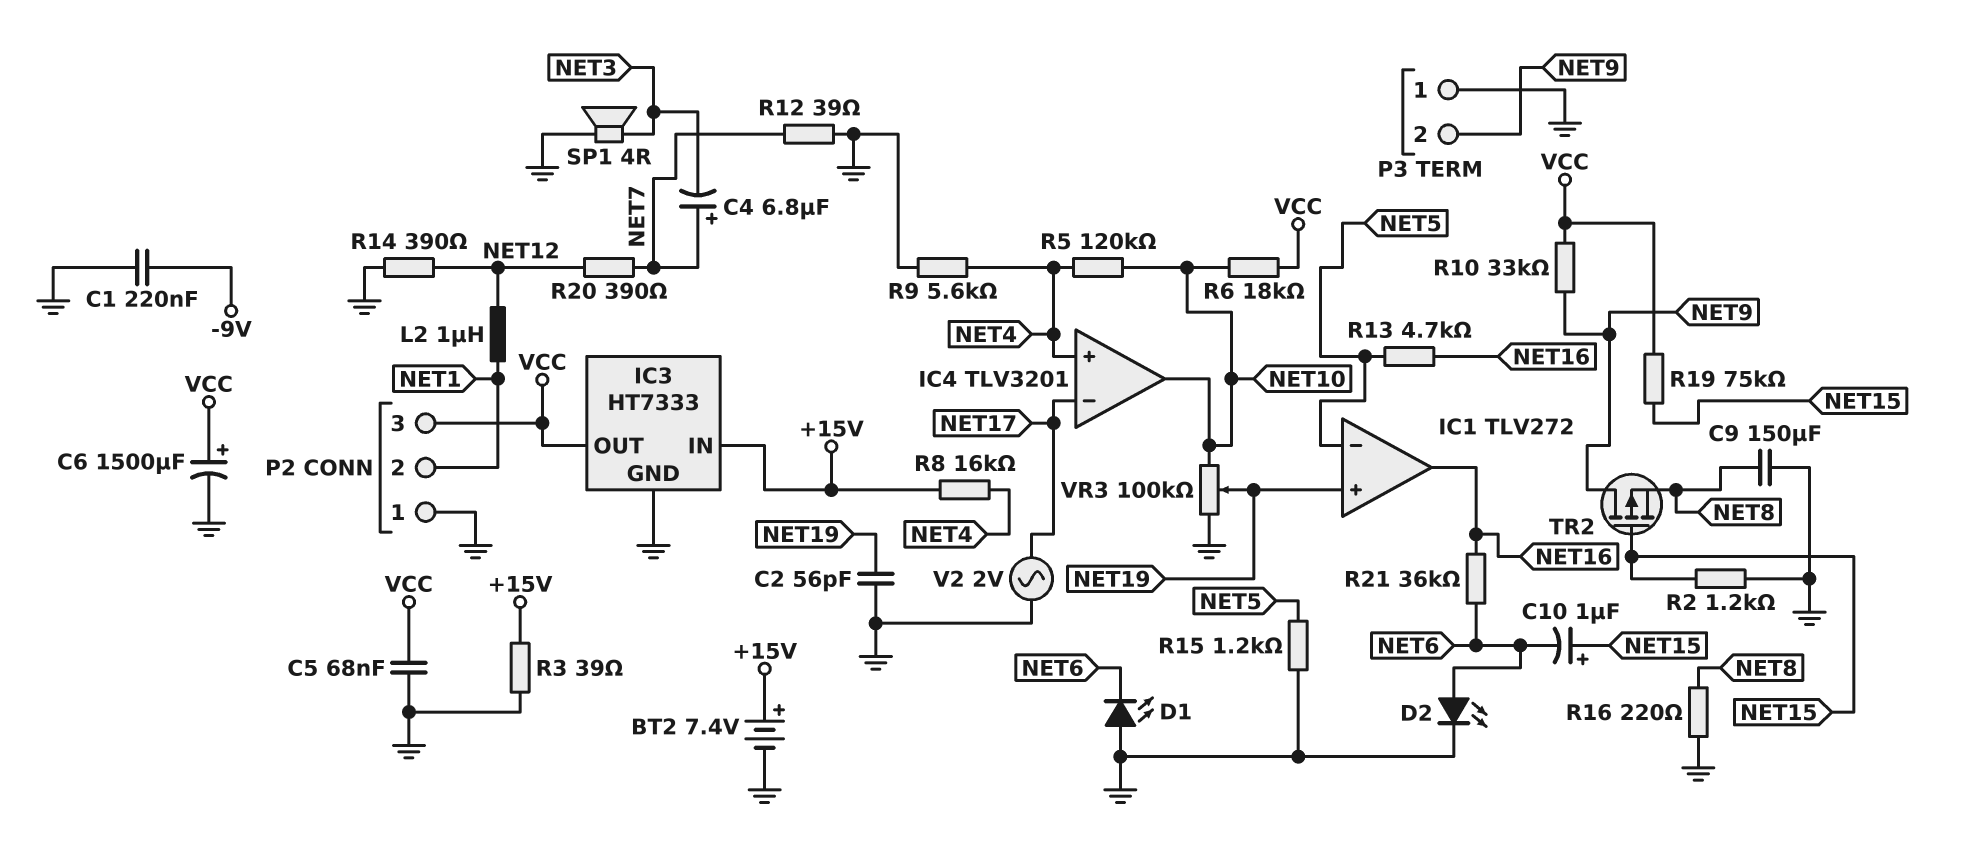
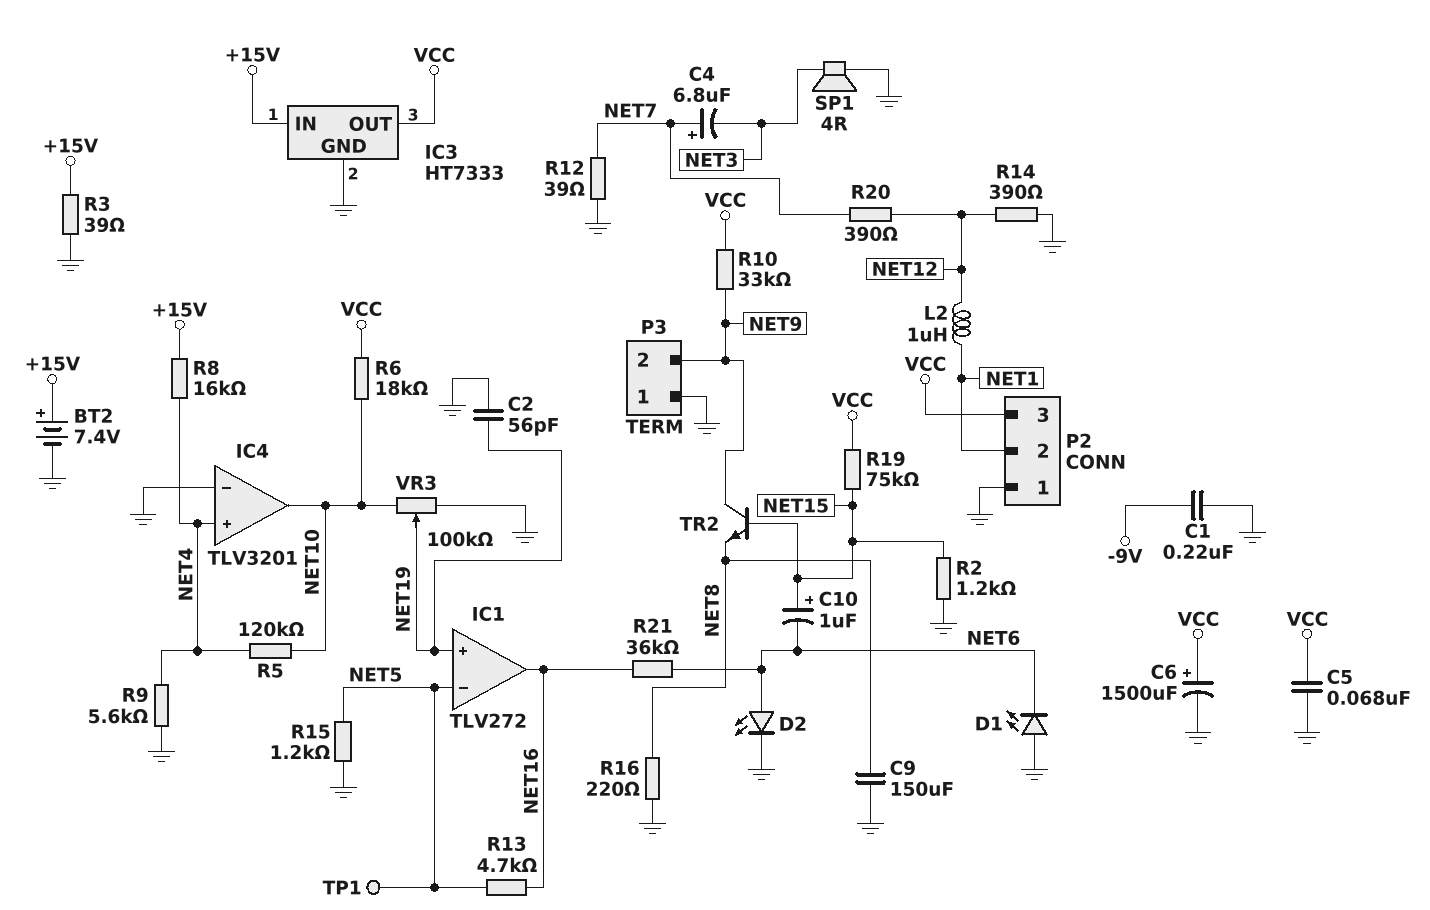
IC4 pin in-: NET17 -> GND
TP1: none -> test point (NET5)
TR2: PMOS (G NET15, D NET9, S NET8) -> NPN (B NET15, C NET9, E NET8)
V2: AC 2V (GND, NET17) -> none

